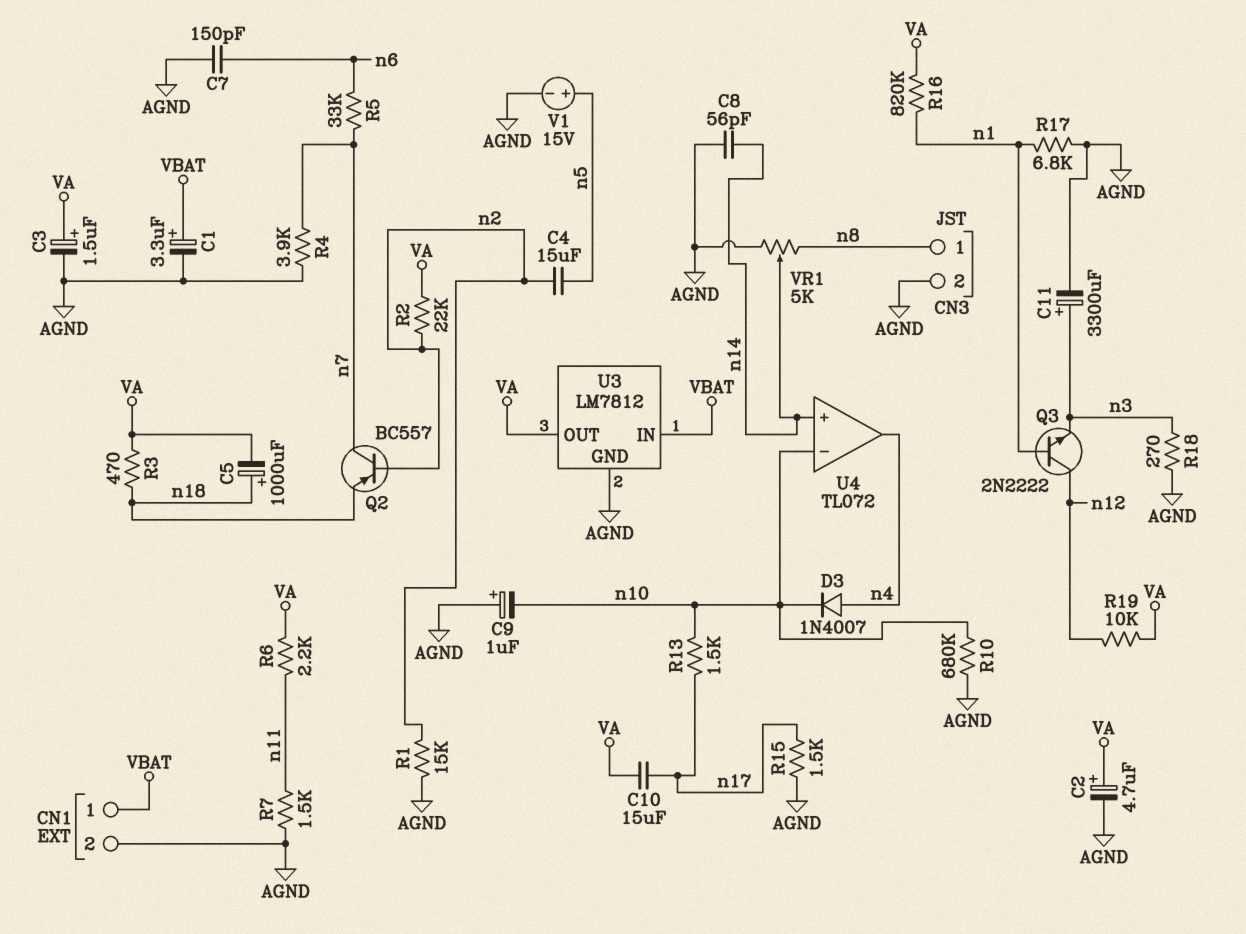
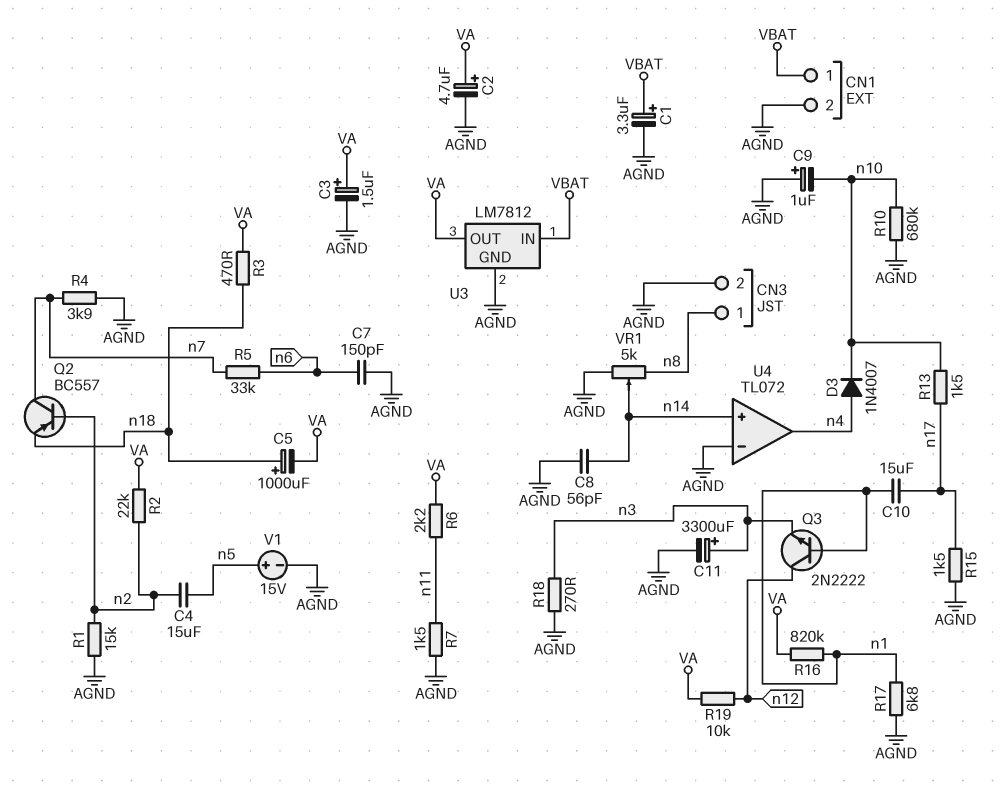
C10: 15uF (VA, n17) -> 15uF (n1, n17)
U4 pin in-: n10 -> AGND

